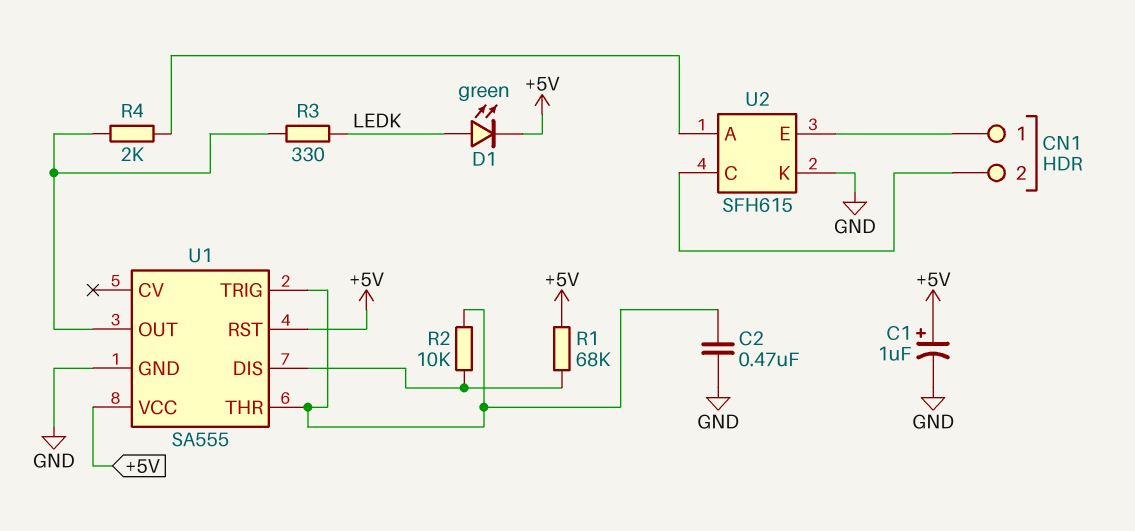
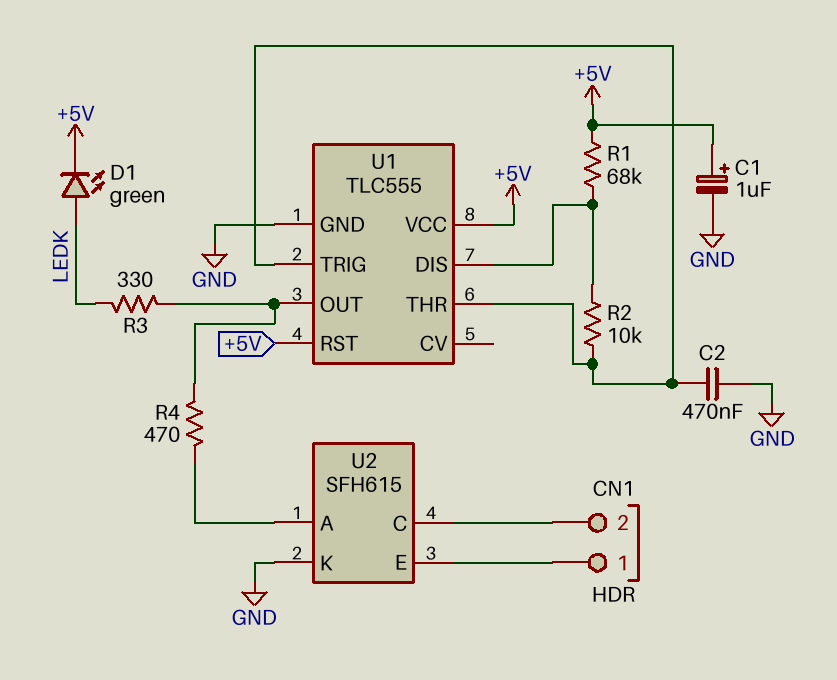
R4: 2k (U1/OUT, U2/A) -> 470 (U1/OUT, U2/A)
U1: SA555 -> TLC555

